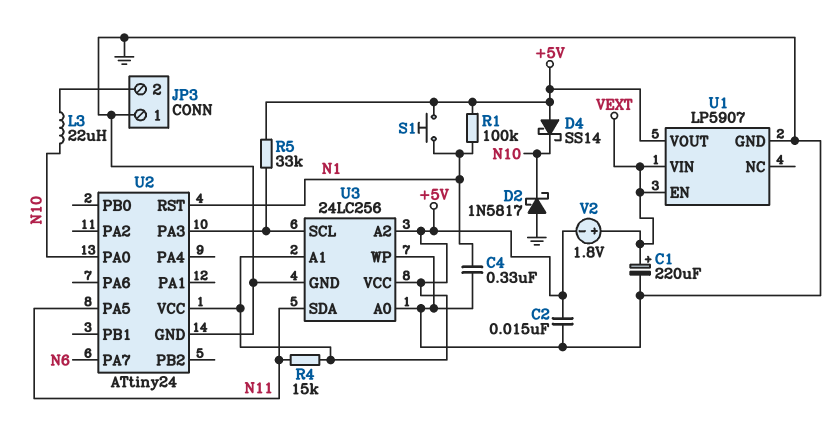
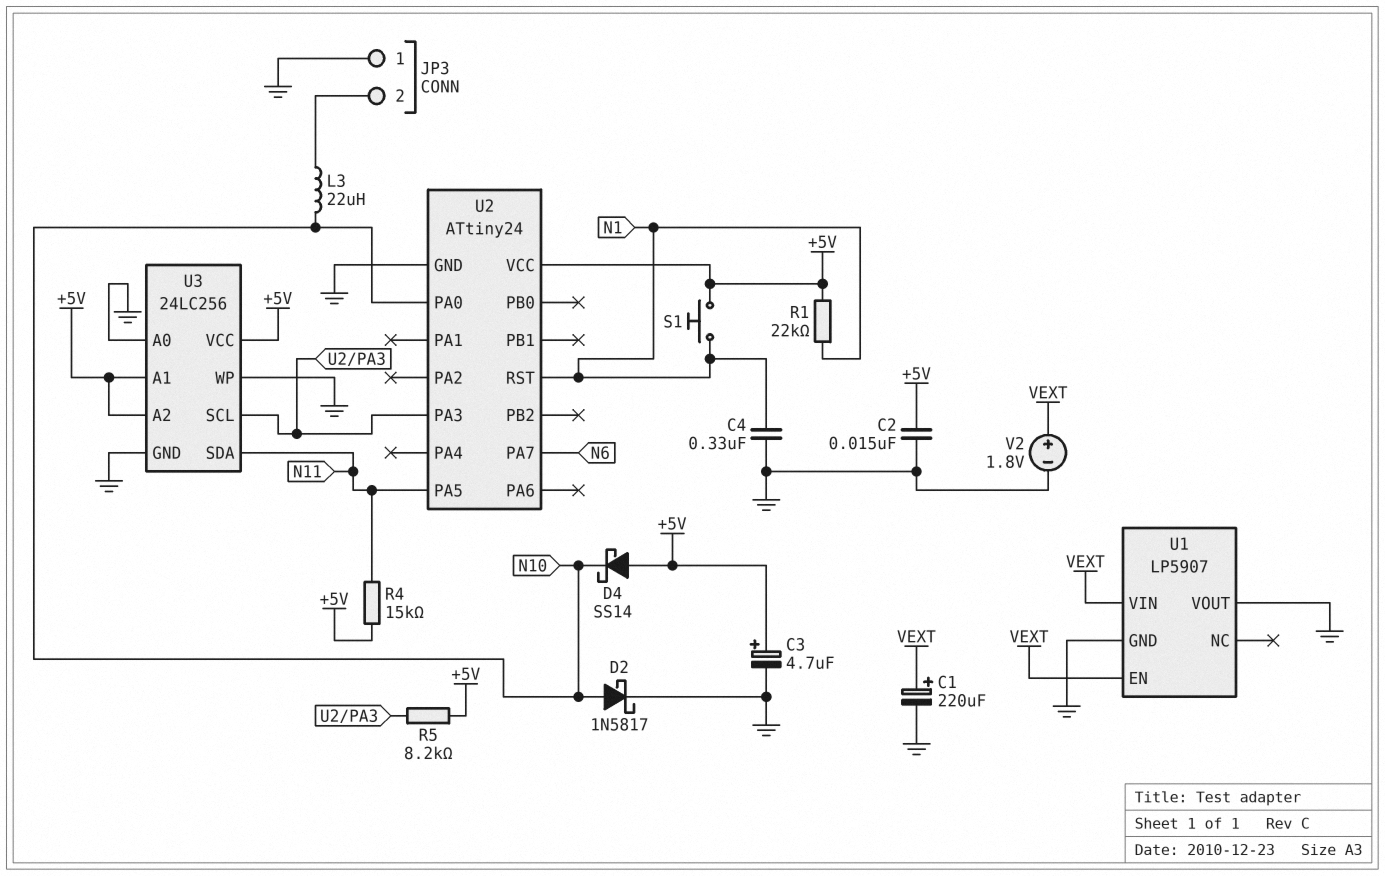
C3: none -> 4.7uF (plus +5V, minus GND)
D2: schottky 1N5817 (A GND, K N10) -> schottky 1N5817 (A N10, K GND)
R1: 100k (+5V, N1) -> 22k (+5V, N1)
R5: 33k (+5V, U2/PA3) -> 8.2k (+5V, U2/PA3)
U1 pin VOUT: +5V -> GND
V2: 1.8V (plus VEXT, minus +5V) -> 1.8V (plus VEXT, minus GND)

